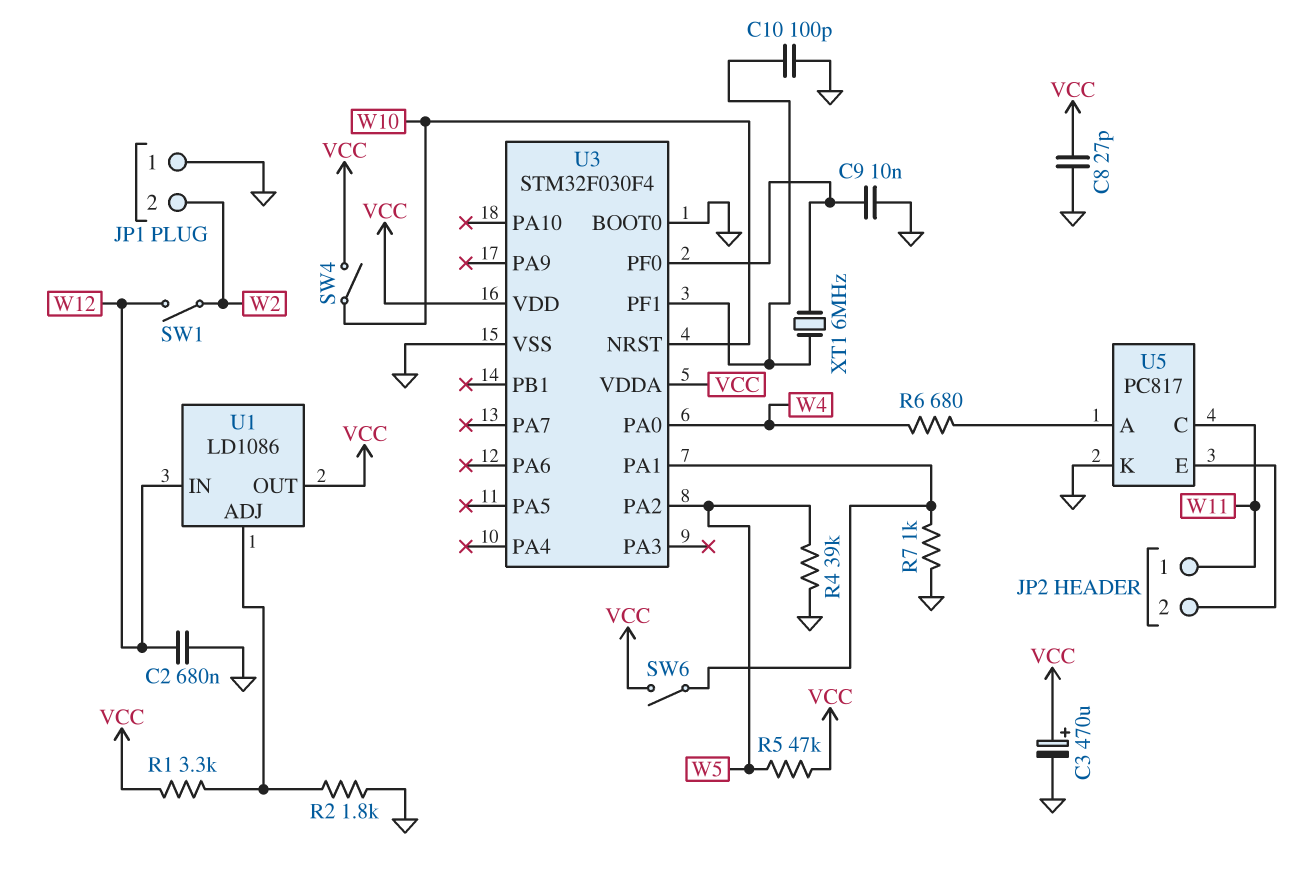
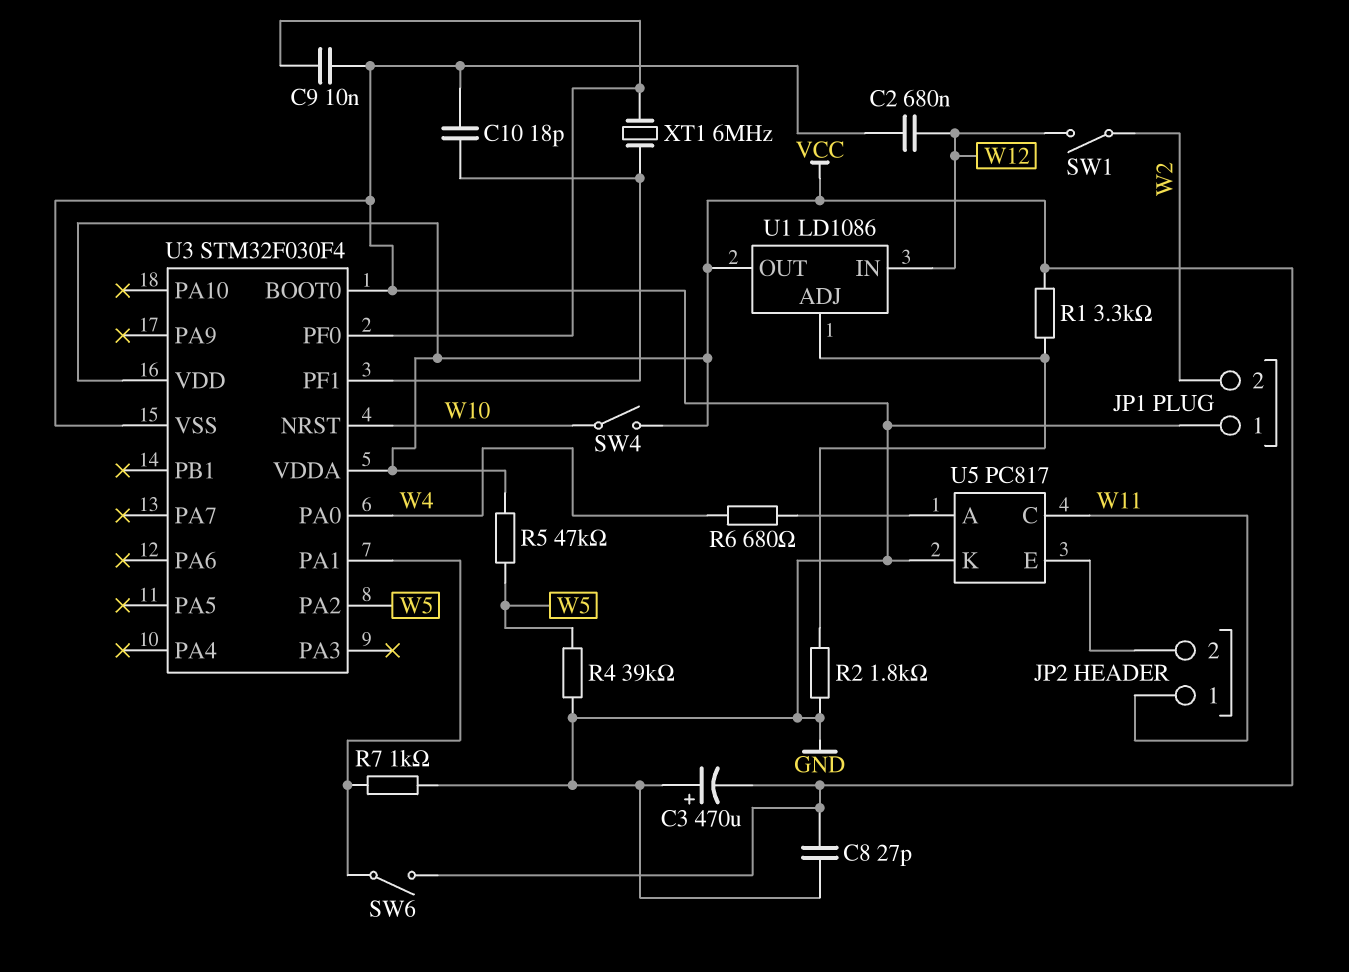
C3: 470uF (plus VCC, minus GND) -> 470uF (plus GND, minus VCC)
C10: 100pF (GND, U3/PF1) -> 18pF (GND, U3/PF1)

